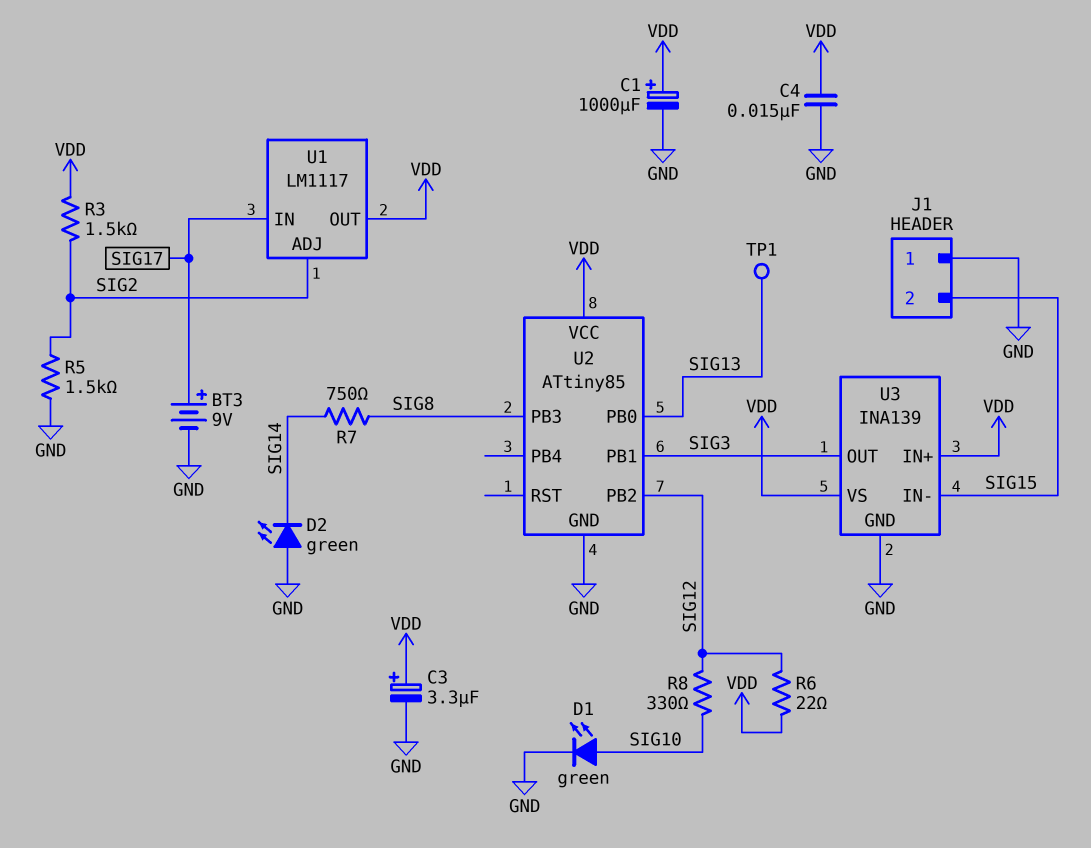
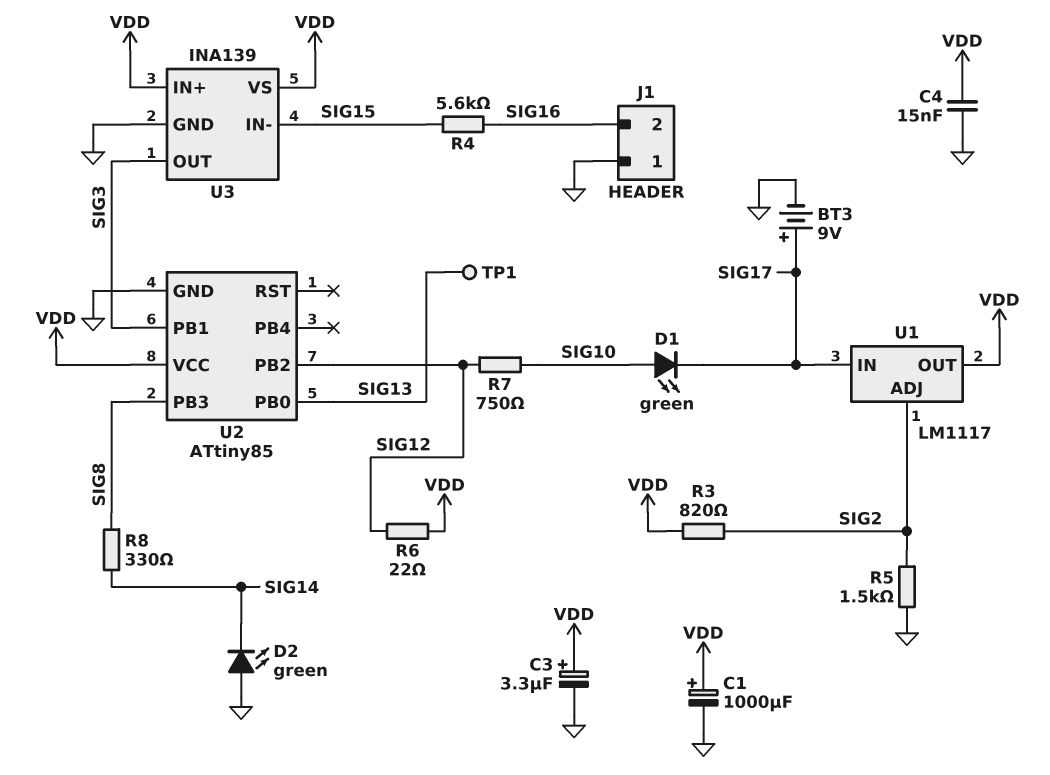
D1: LED green (A SIG10, K GND) -> LED green (A SIG10, K SIG17)
J1 pin 2: SIG15 -> SIG16
R3: 1.5k (SIG2, VDD) -> 820 (SIG2, VDD)
R4: none -> 5.6k (SIG15, SIG16)
R7: 750 (SIG8, SIG14) -> 750 (SIG10, SIG12)
R8: 330 (SIG10, SIG12) -> 330 (SIG8, SIG14)

